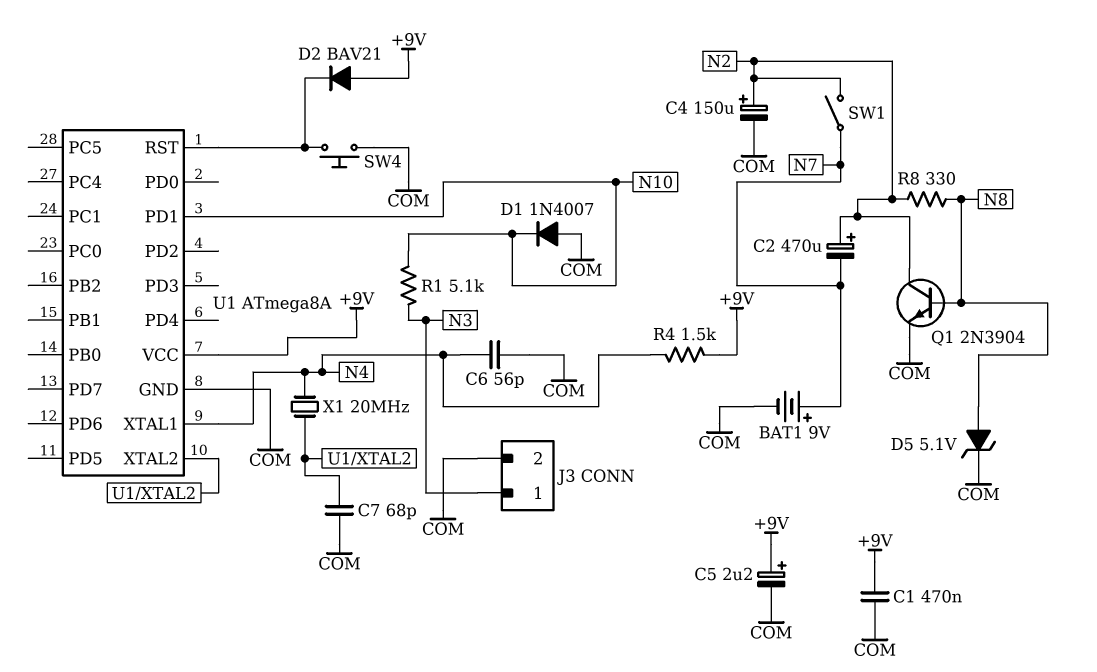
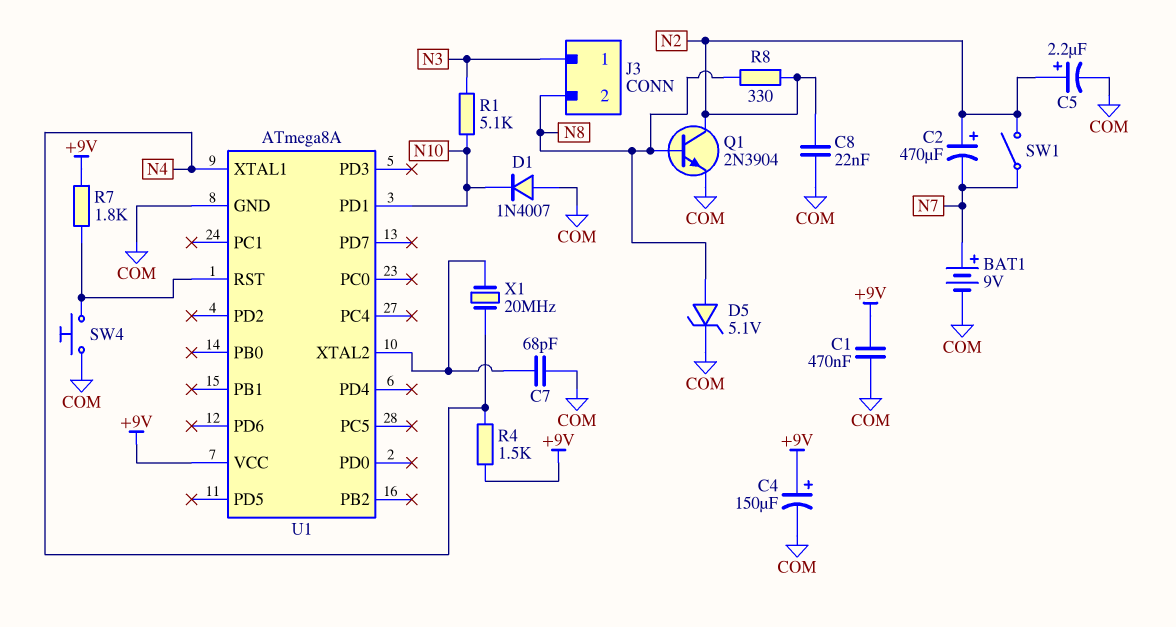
C4: 150uF (plus N2, minus COM) -> 150uF (plus +9V, minus COM)
C5: 2.2uF (plus +9V, minus COM) -> 2.2uF (plus N2, minus COM)
C6: 56pF (COM, N4) -> none
C8: none -> 22nF (COM, N2)
D2: diode BAV21 (A +9V, K U1/RST) -> none
J3 pin 2: COM -> N8
R7: none -> 1.8k (+9V, U1/RST)

